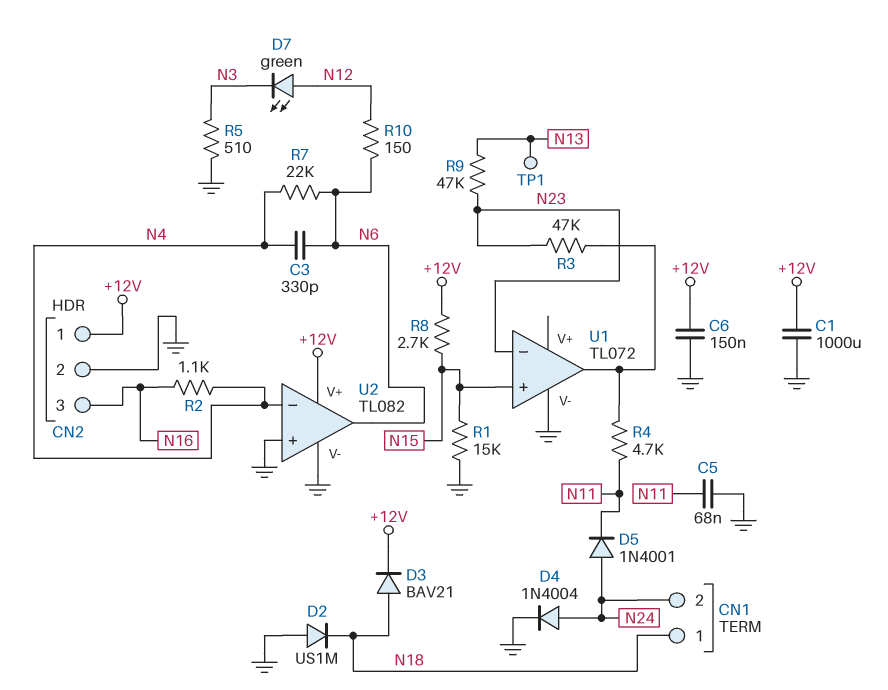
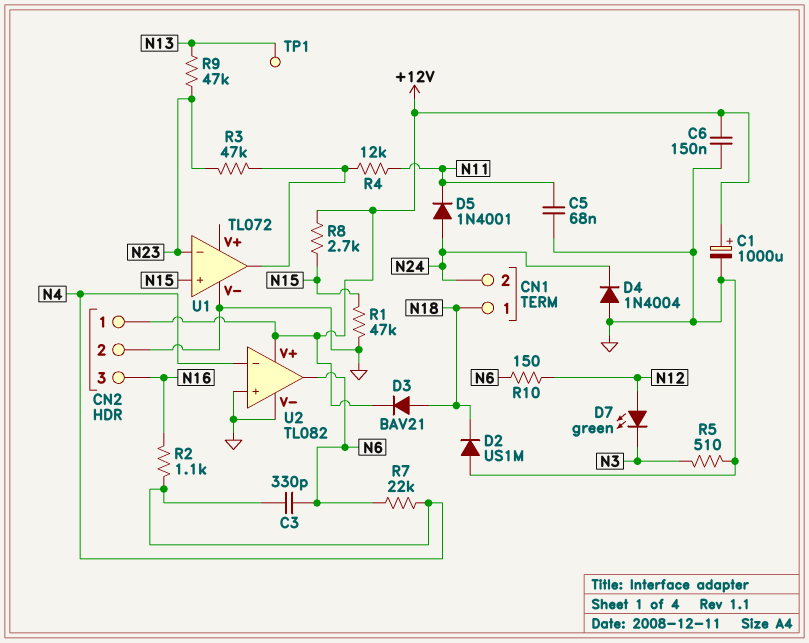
C1: 1000uF (+12V, GND) -> 1000uF (plus +12V, minus GND)
D4: diode 1N4004 (A N24, K GND) -> diode 1N4004 (A GND, K N24)
R1: 15k (GND, N15) -> 47k (GND, N15)
R4: 4.7k (N11, U1/out) -> 12k (N11, U1/out)

